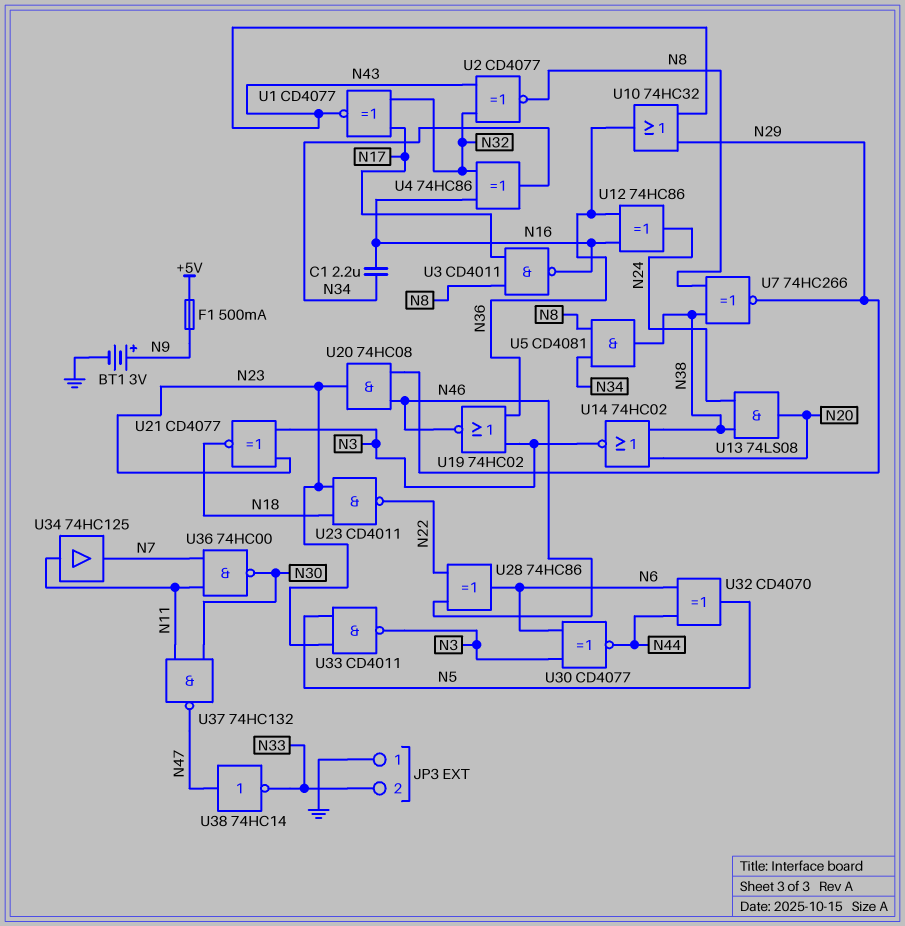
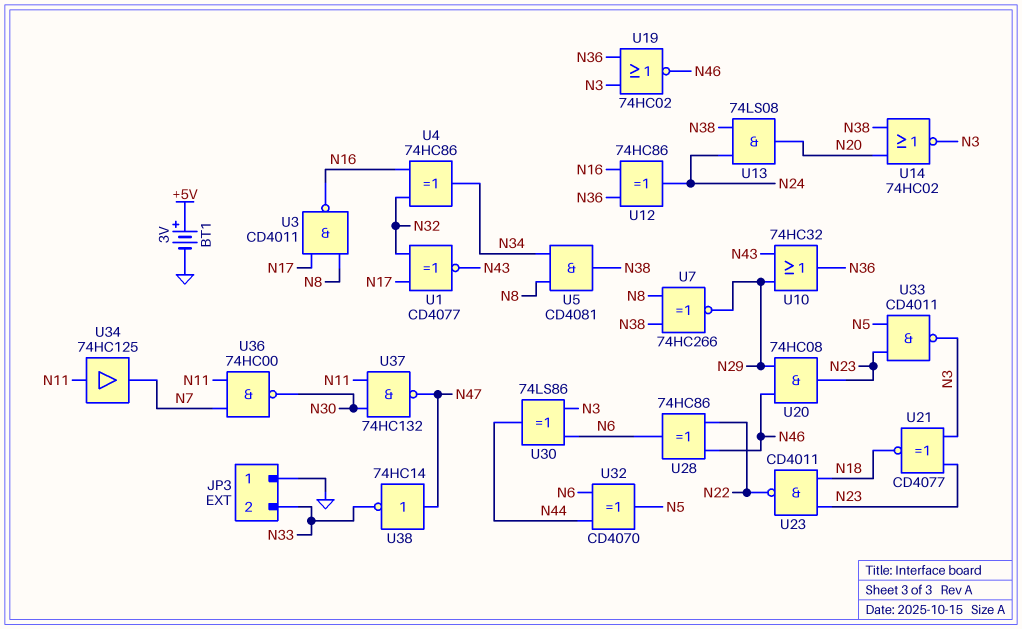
BT1: 3V (plus N9, minus GND) -> 3V (plus +5V, minus GND)
C1: 2.2uF (N16, N34) -> none
F1: 500mA (+5V, N9) -> none
U2: XNOR CD4077 (in N32, in N43, out N8) -> none
U30: XNOR CD4077 (in N3, in N6, out N44) -> XOR 74LS86 (in N3, in N6, out N44)

